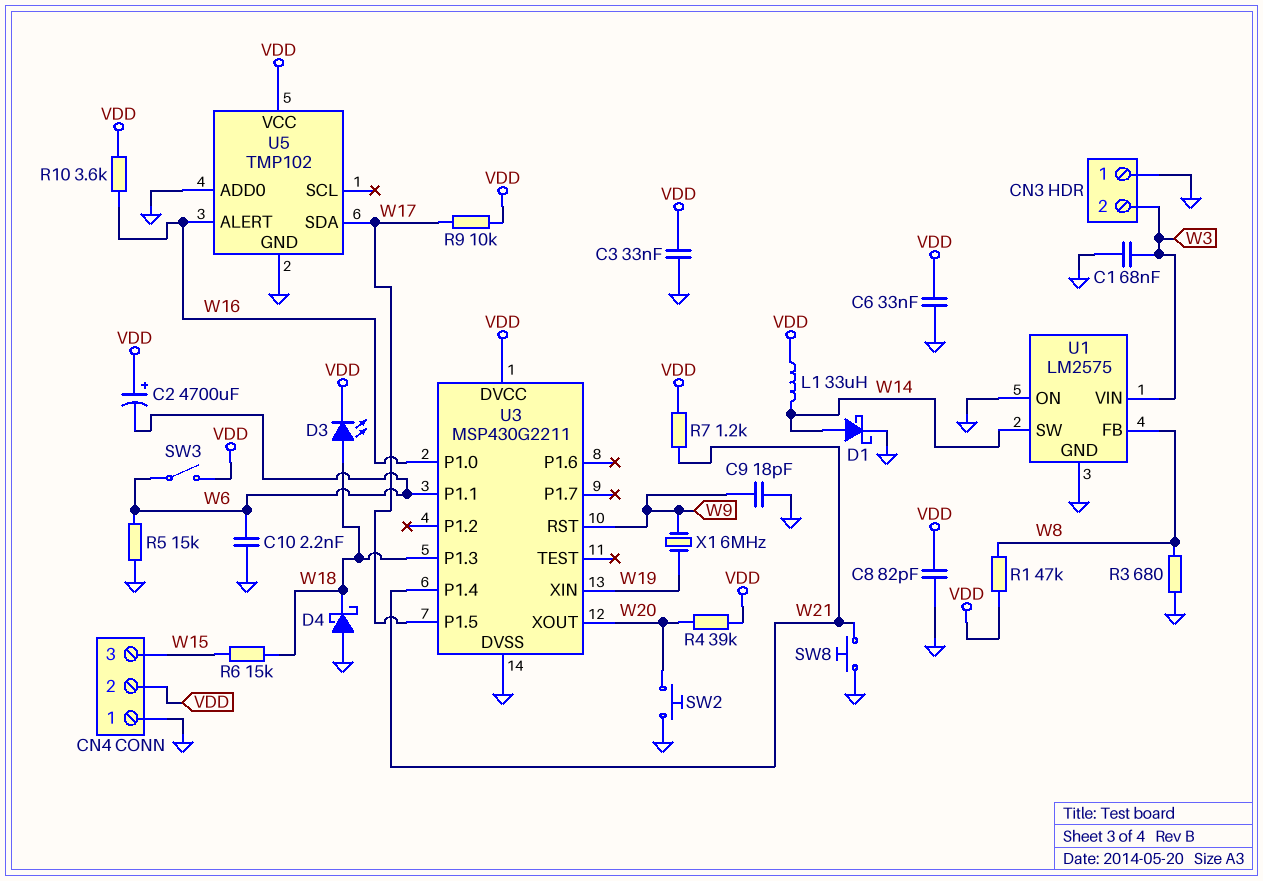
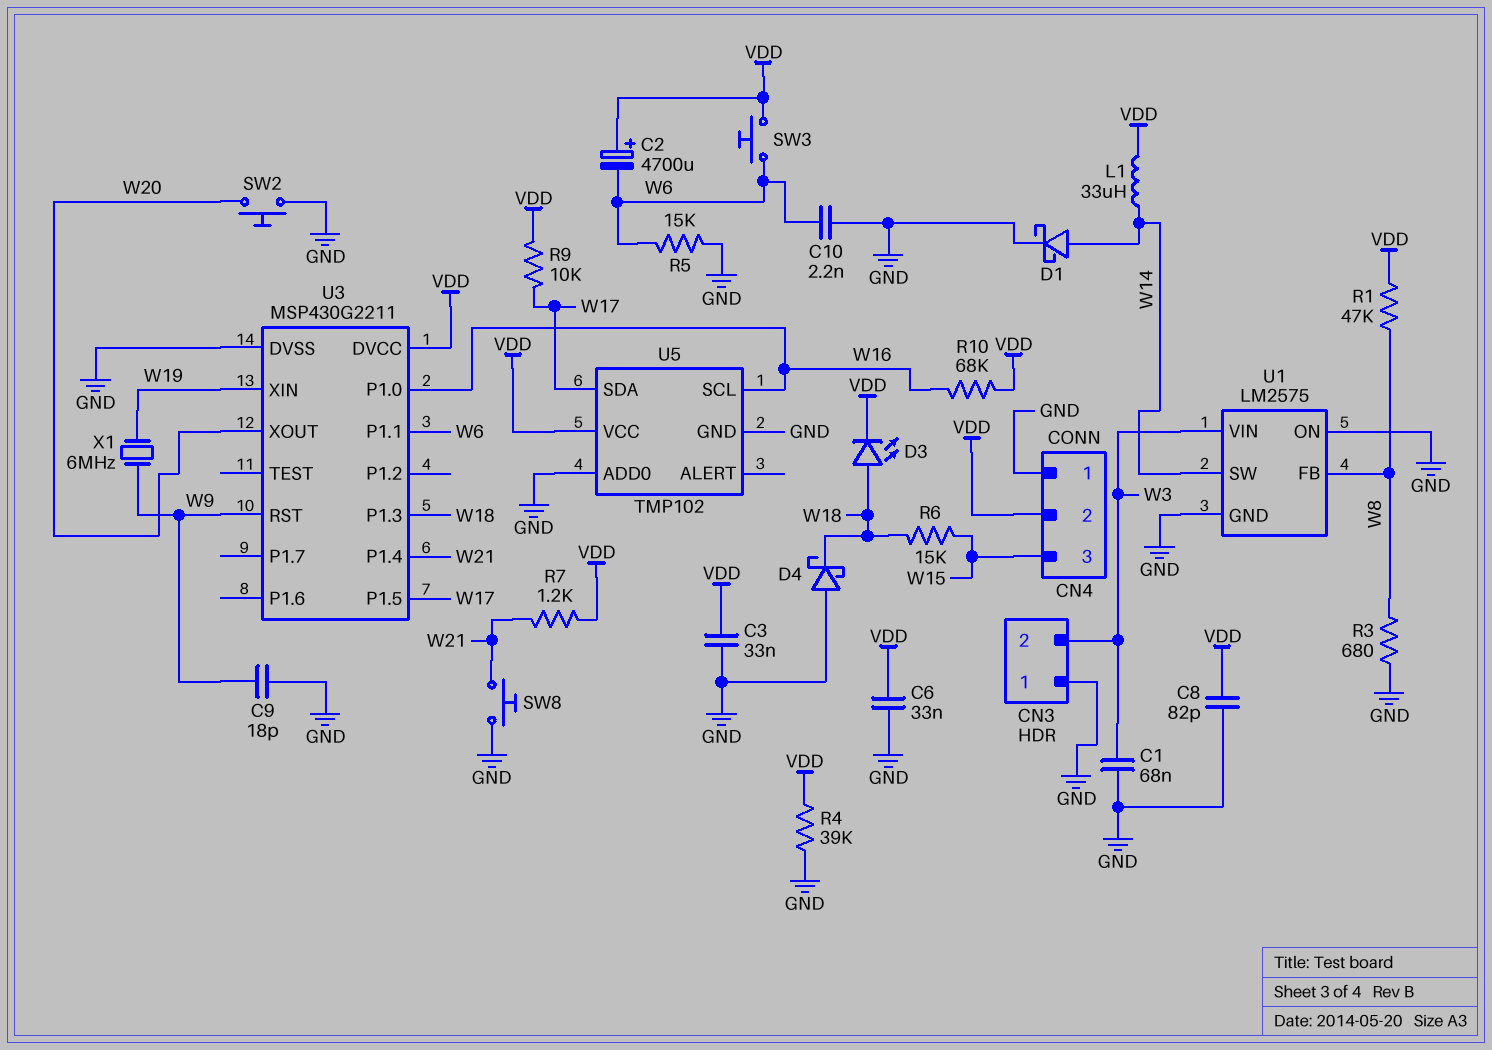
R4: 39k (VDD, W20) -> 39k (GND, VDD)
R10: 3.6k (VDD, W16) -> 68k (VDD, W16)
SW3: switch (VDD, W6) -> button (VDD, W6)
U5 pin ALERT: W16 -> none
U5 pin SCL: none -> W16

